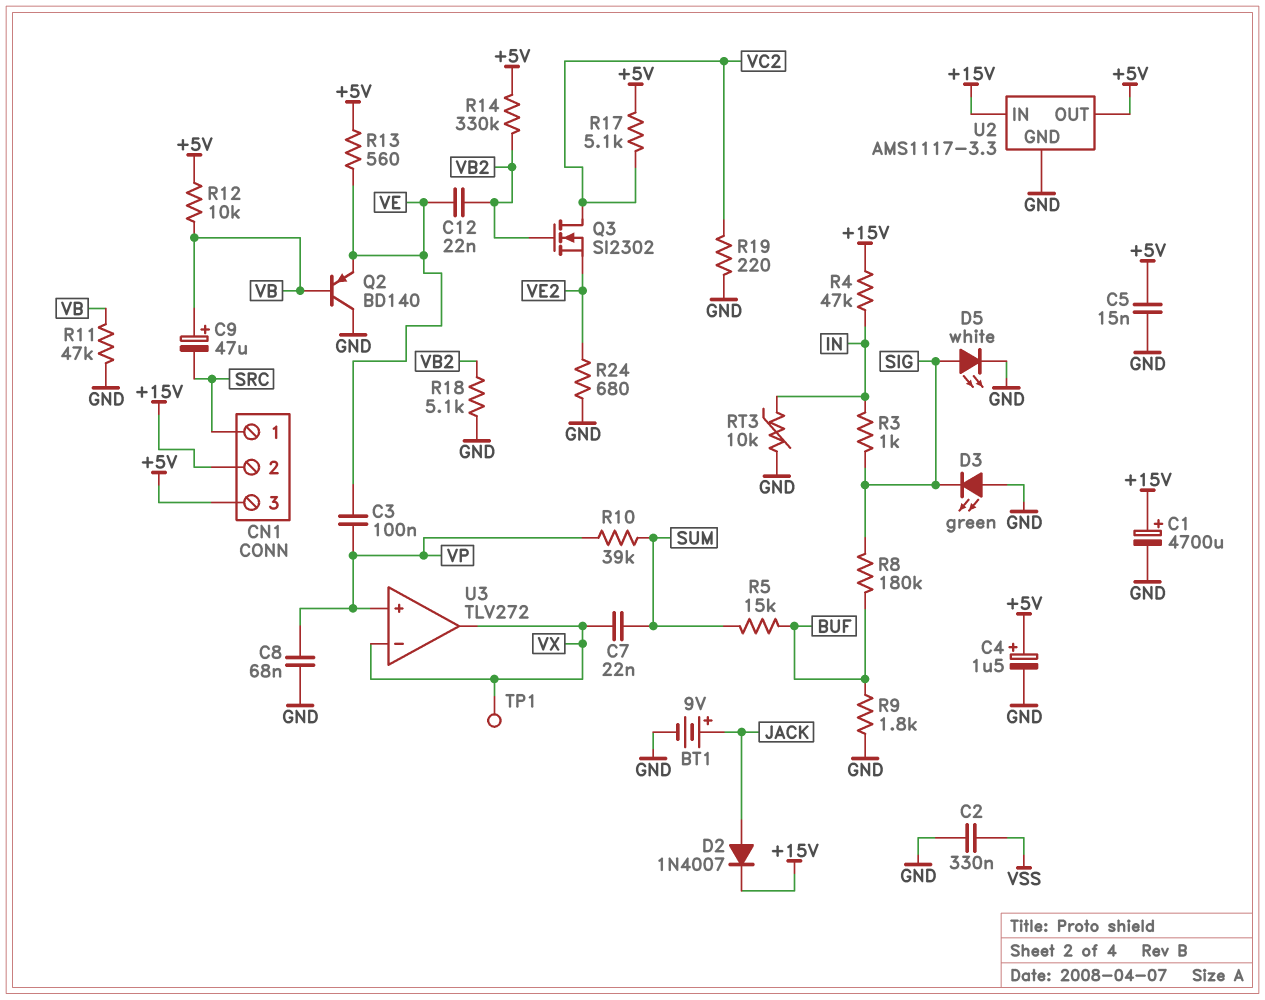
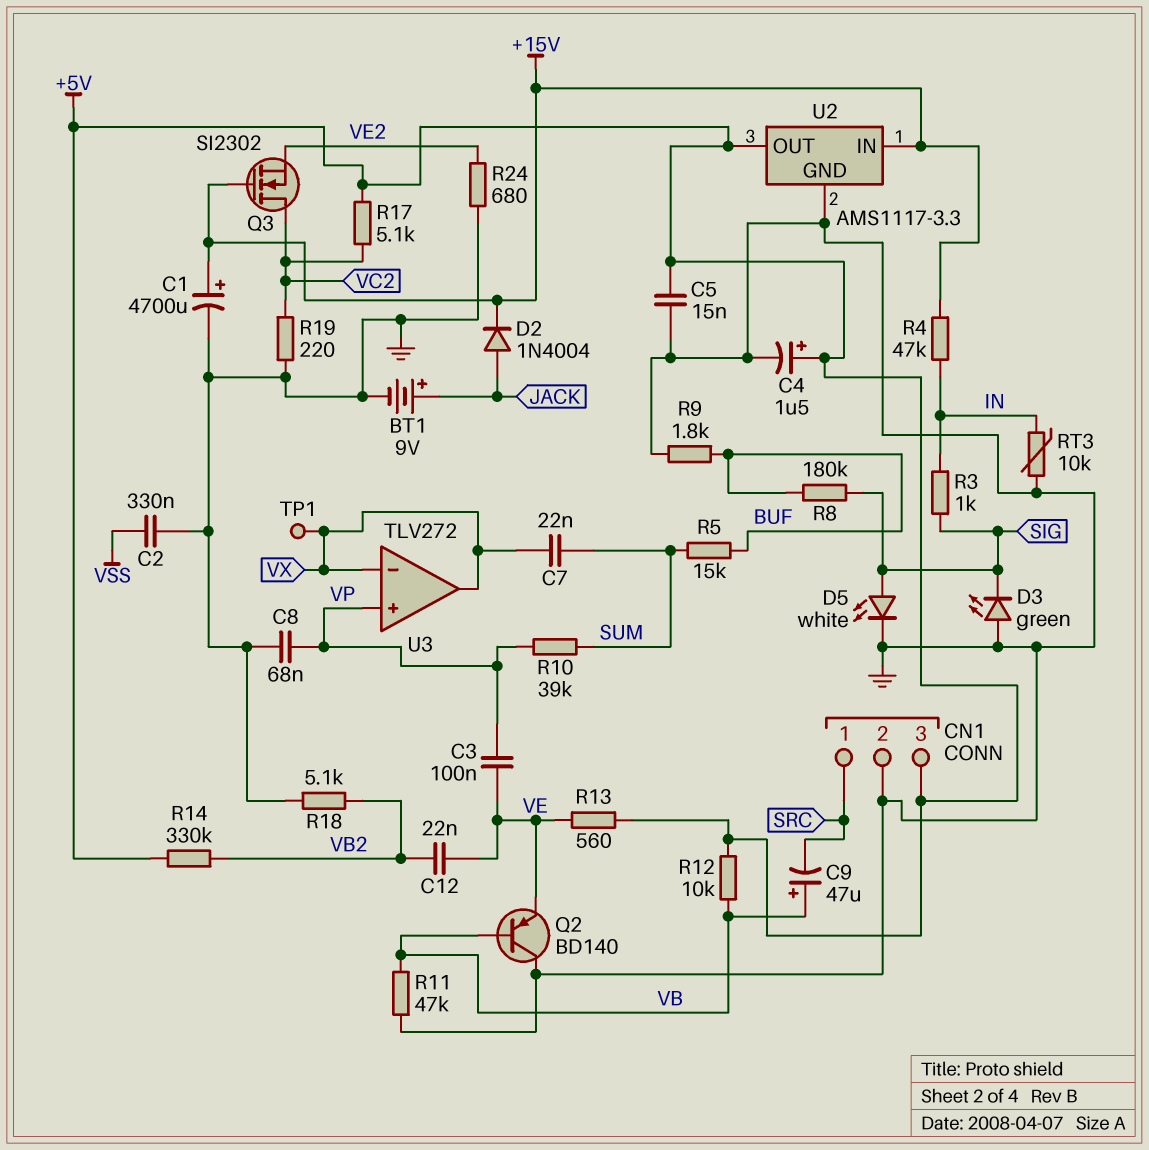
CN1 pin 2: +15V -> GND
D2: diode 1N4007 (A JACK, K +15V) -> diode 1N4004 (A JACK, K +15V)
Q3: NMOS SI2302 (G VB2, D VC2, S VE2) -> NMOS SI2302 (G +15V, D VC2, S VE2)

